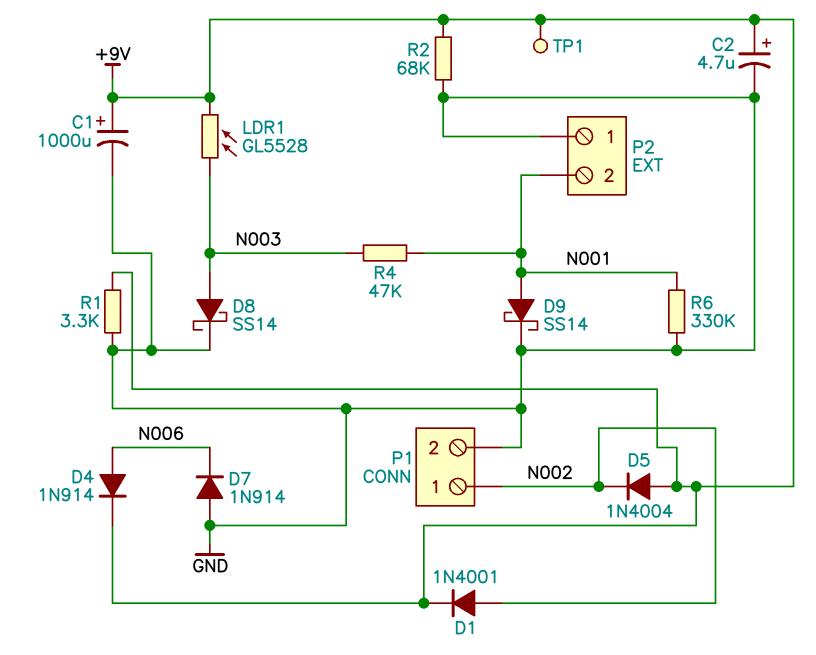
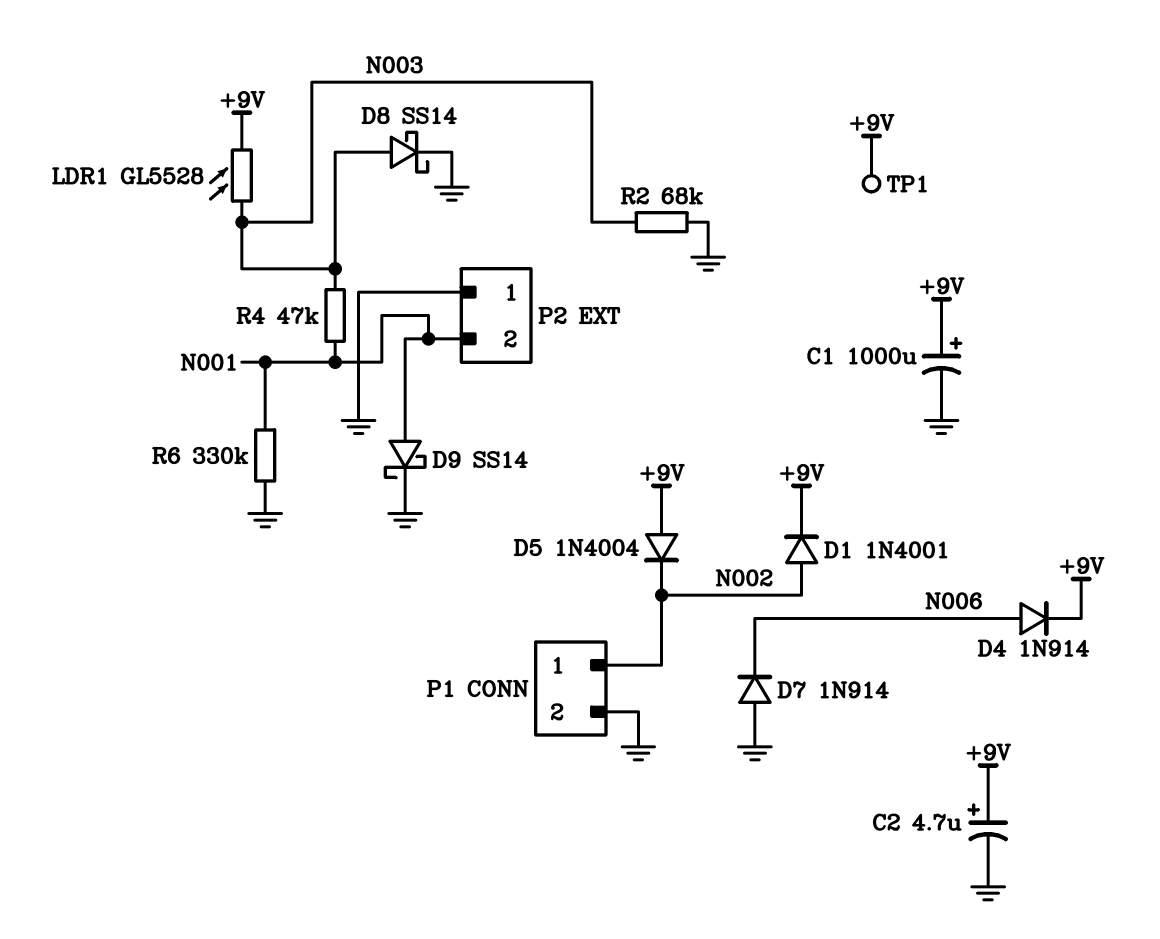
R1: 3.3k (+9V, GND) -> none
R2: 68k (+9V, GND) -> 68k (GND, N003)

